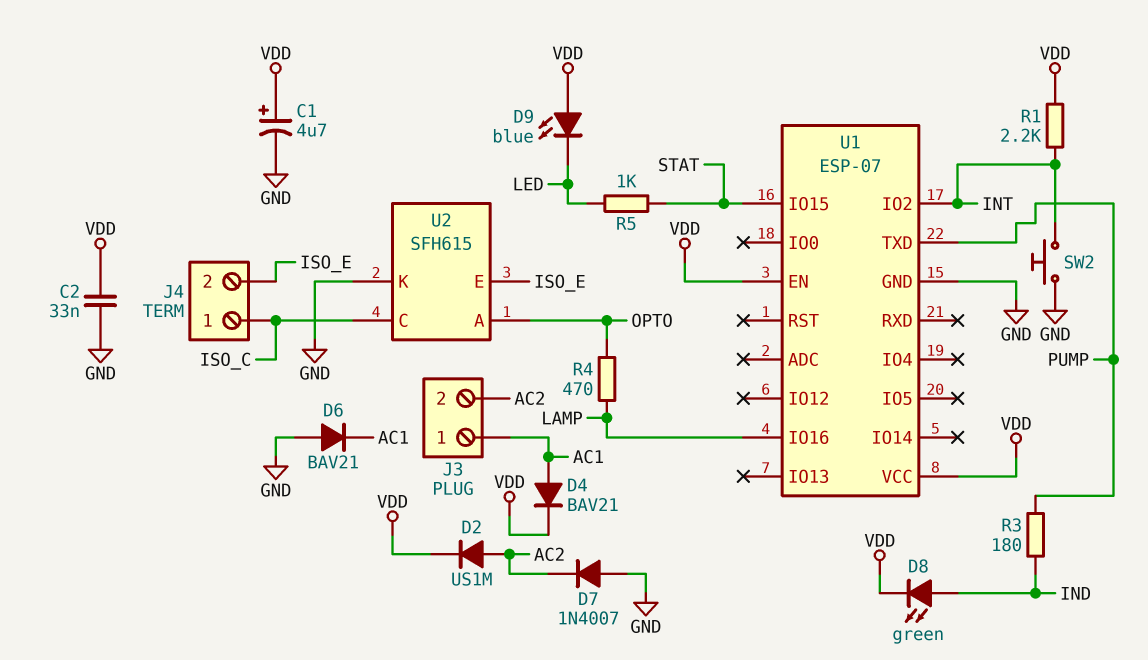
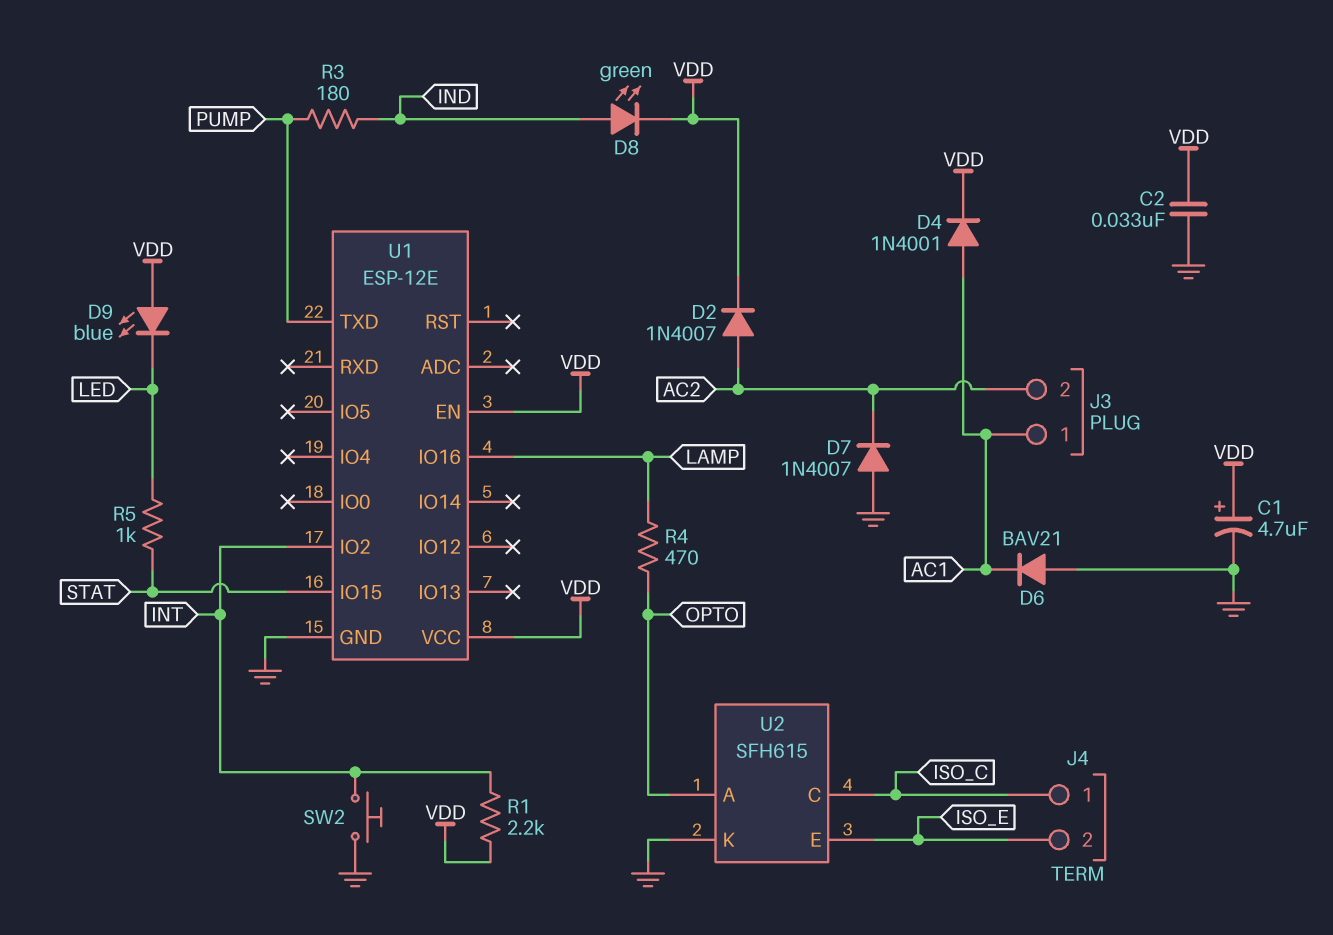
D2: diode US1M (A AC2, K VDD) -> diode 1N4007 (A AC2, K VDD)
D4: diode BAV21 (A AC1, K VDD) -> diode 1N4001 (A AC1, K VDD)
U1: ESP-07 -> ESP-12E

